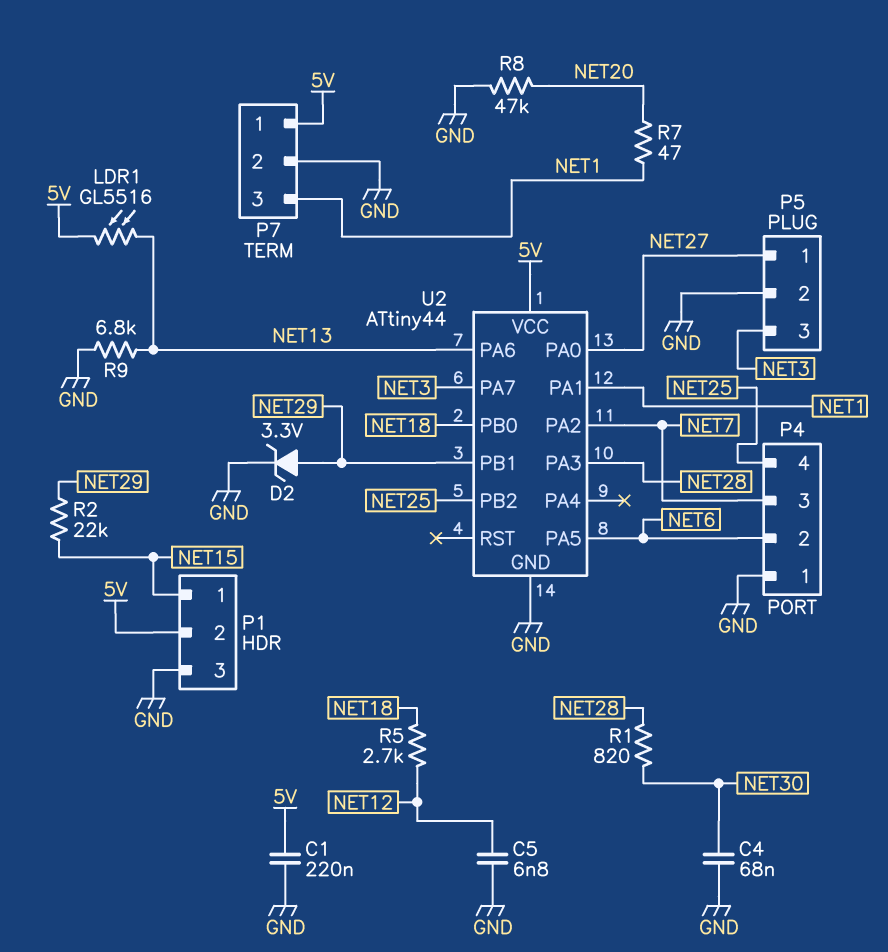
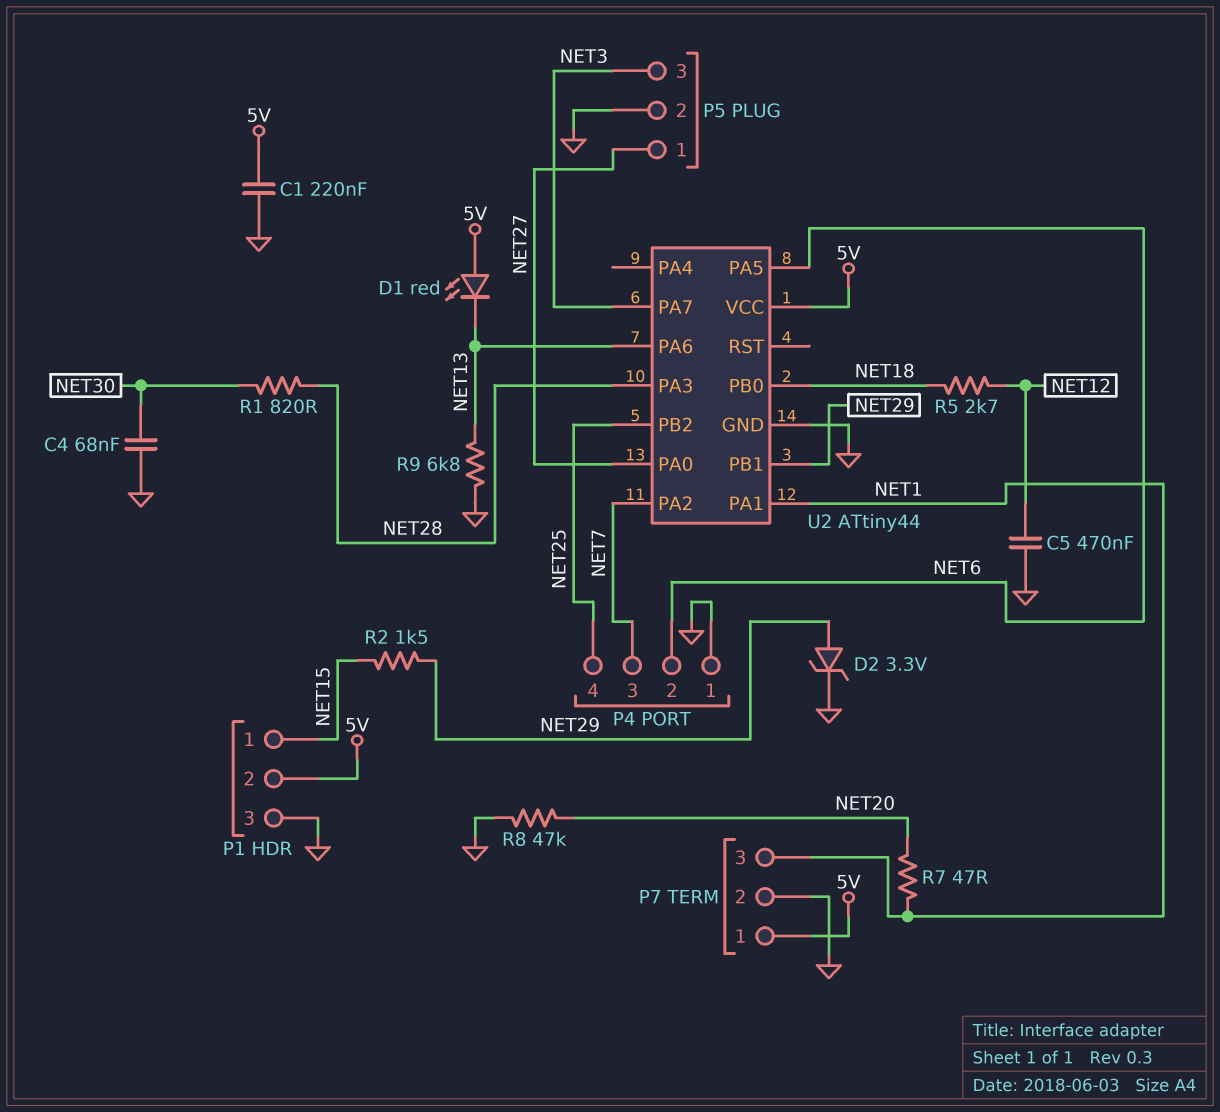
C5: 6.8nF (GND, NET12) -> 470nF (GND, NET12)
D1: none -> LED red (A 5V, K NET13)
LDR1: GL5516 (5V, NET13) -> none
R2: 22k (NET15, NET29) -> 1.5k (NET15, NET29)

